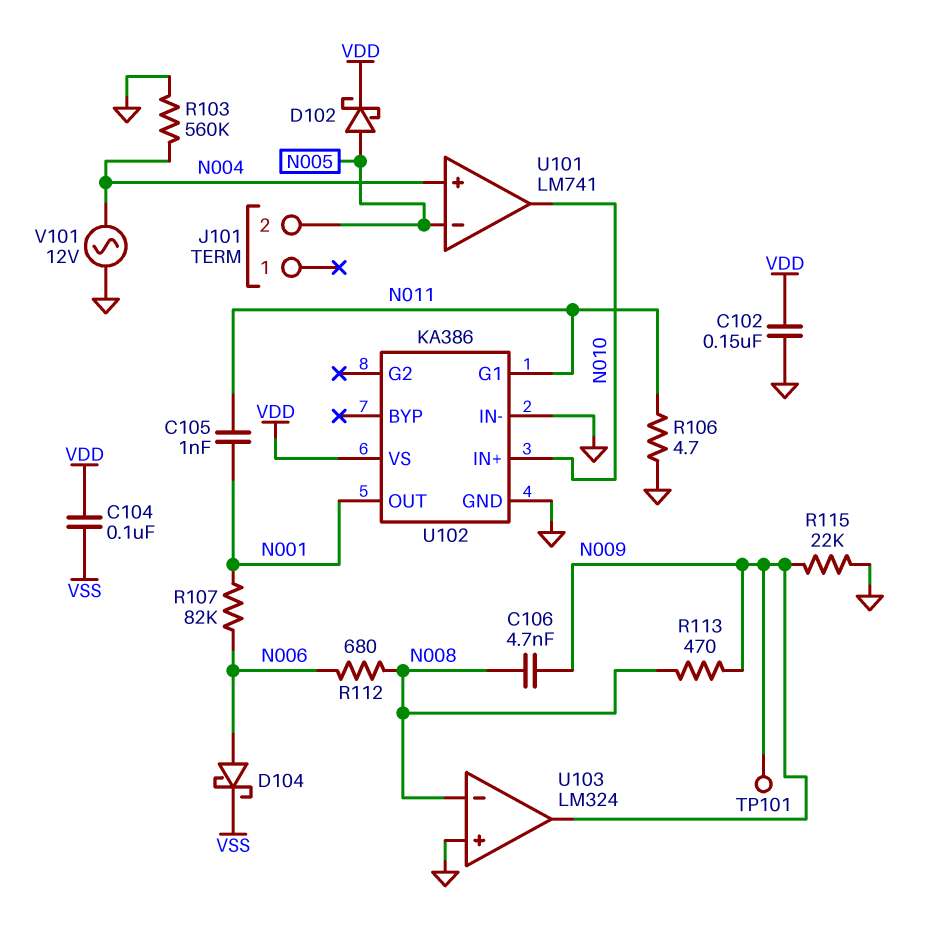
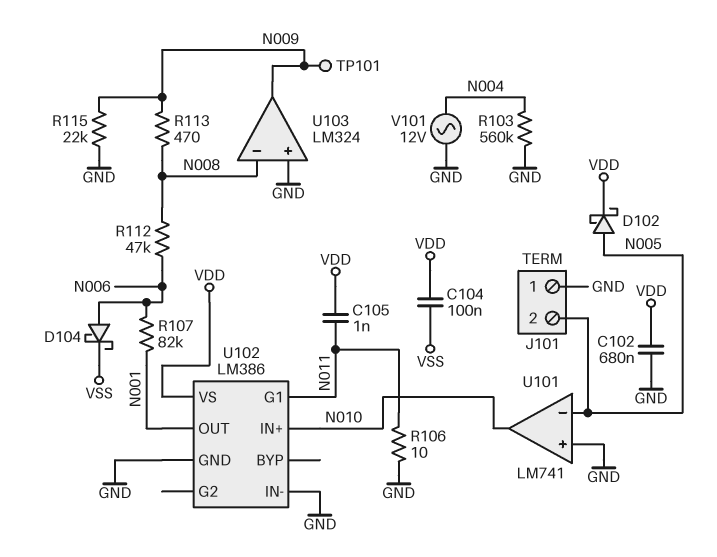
C102: 150nF (GND, VDD) -> 680nF (GND, VDD)
C105: 1nF (N001, N011) -> 1nF (N011, VDD)
C106: 4.7nF (N008, N009) -> none
J101 pin 1: none -> GND
R106: 4.7 (GND, N011) -> 10 (GND, N011)
R112: 680 (N006, N008) -> 47k (N006, N008)
U101 pin in+: N004 -> GND
U102: KA386 -> LM386

